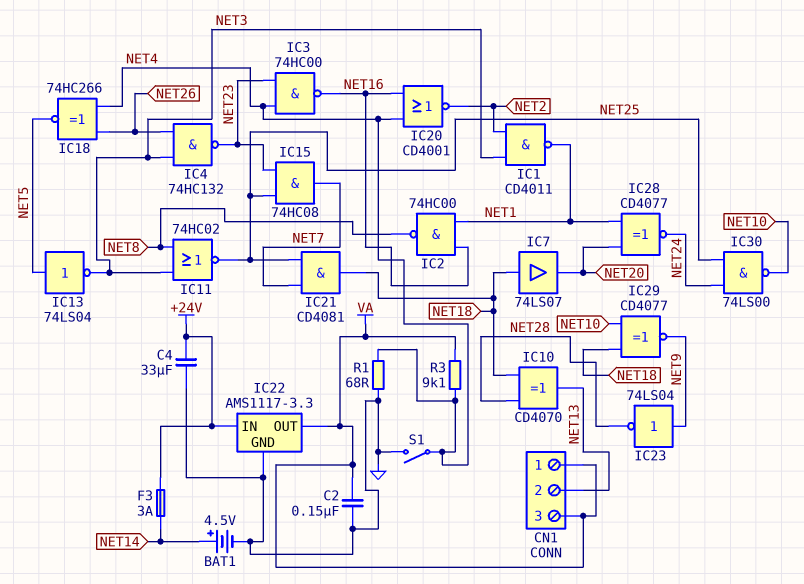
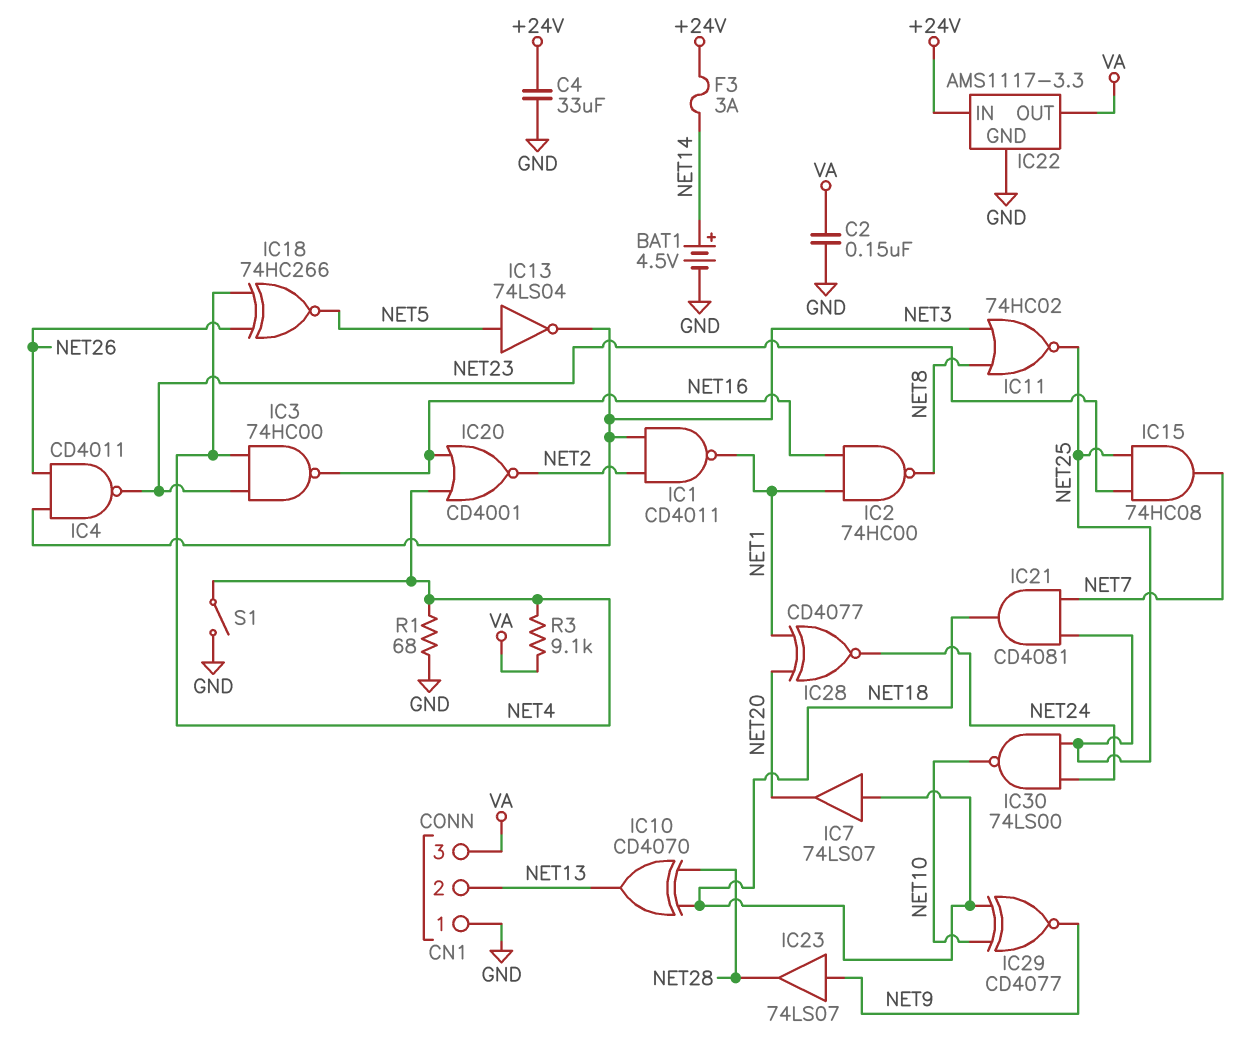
CN1 pin 1: VA -> GND
IC4: NAND 74HC132 (in NET3, in NET26, out NET23) -> NAND CD4011 (in NET3, in NET26, out NET23)
IC23: NOT 74LS04 (in NET9, out NET28) -> buffer 74LS07 (in NET9, out NET28)

